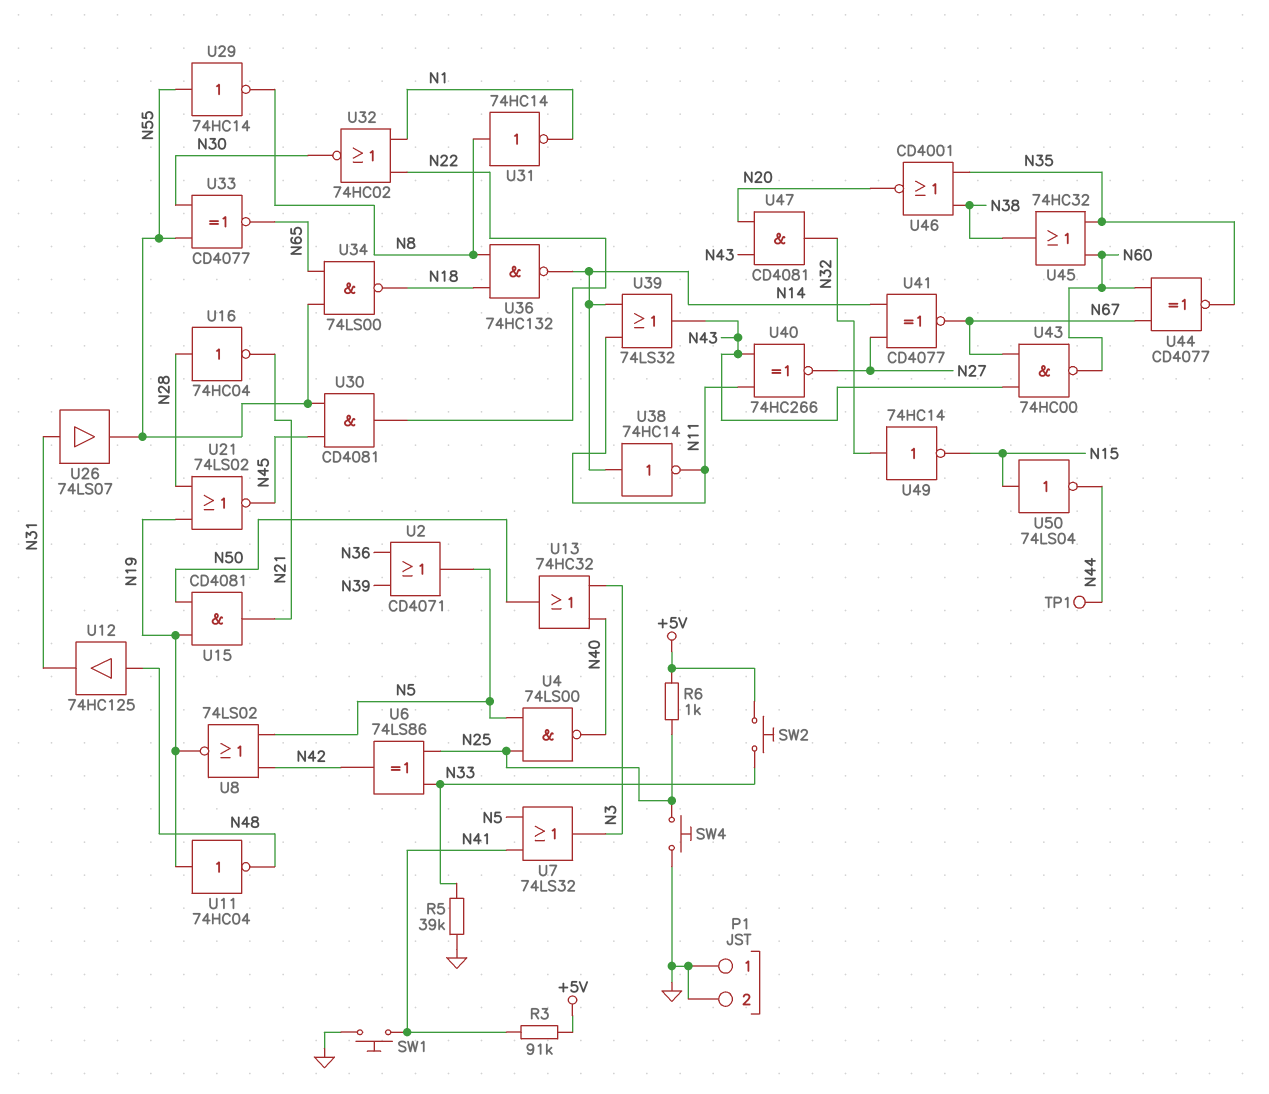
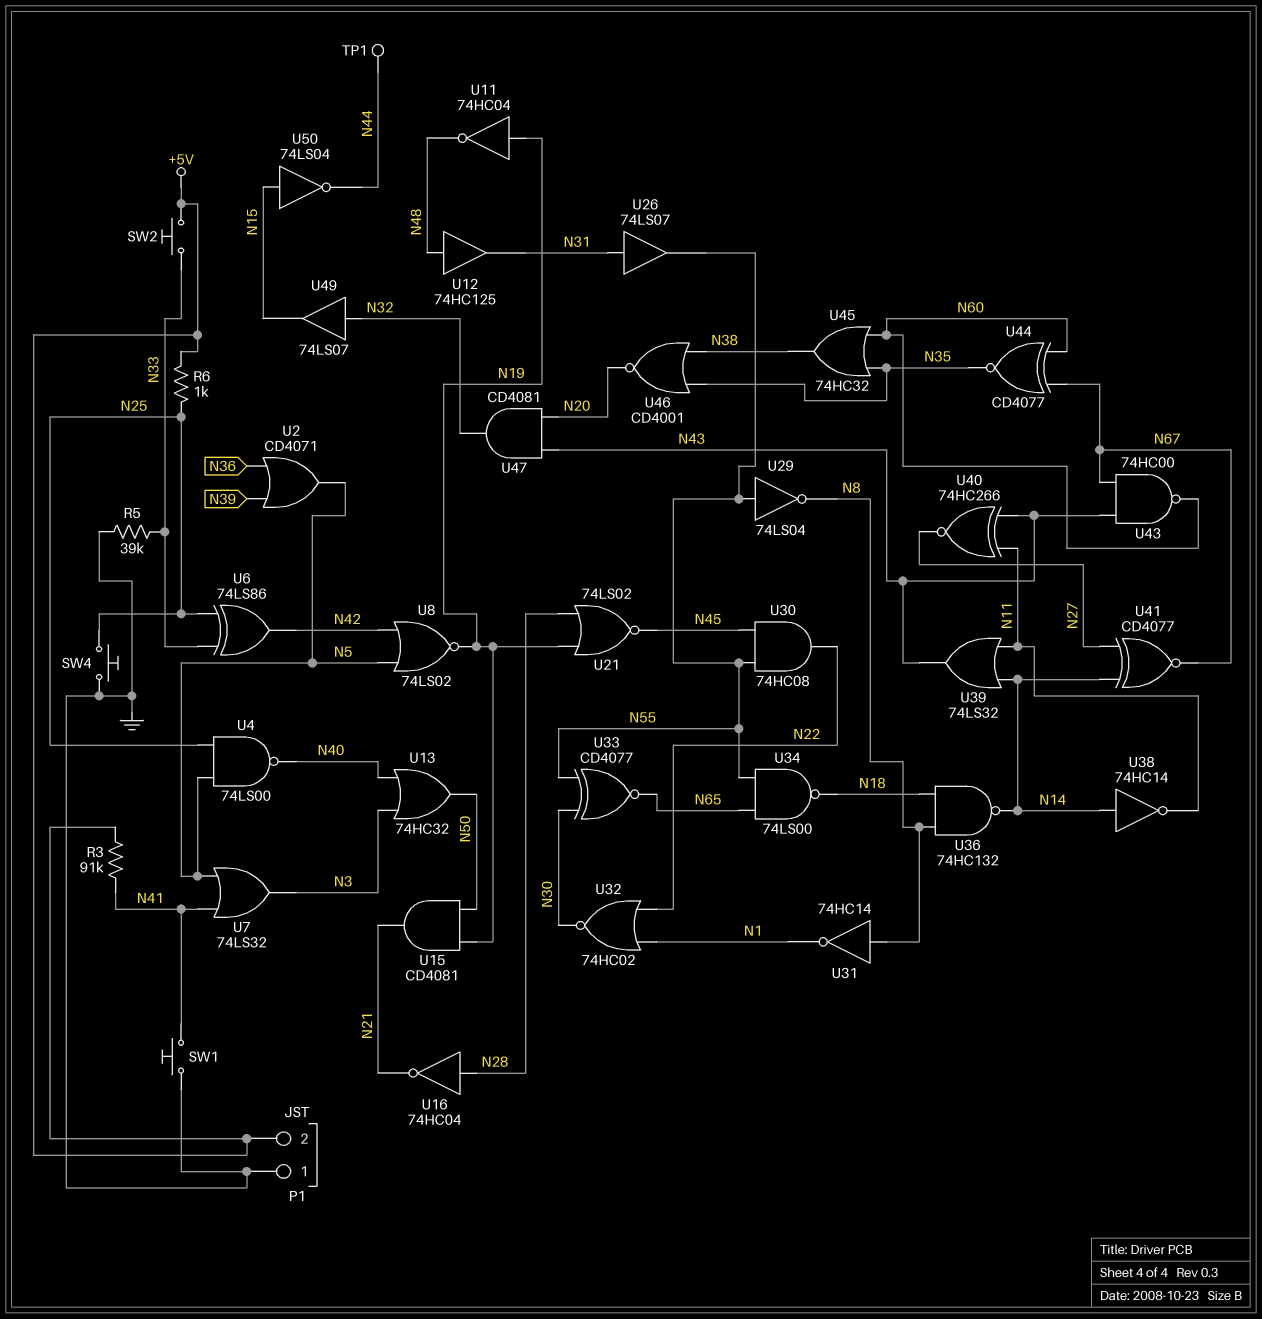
P1 pin 2: GND -> +5V
U29: NOT 74HC14 (in N55, out N8) -> NOT 74LS04 (in N55, out N8)
U30: AND CD4081 (in N45, in N55, out N22) -> AND 74HC08 (in N45, in N55, out N22)
U49: NOT 74HC14 (in N32, out N15) -> buffer 74LS07 (in N32, out N15)

